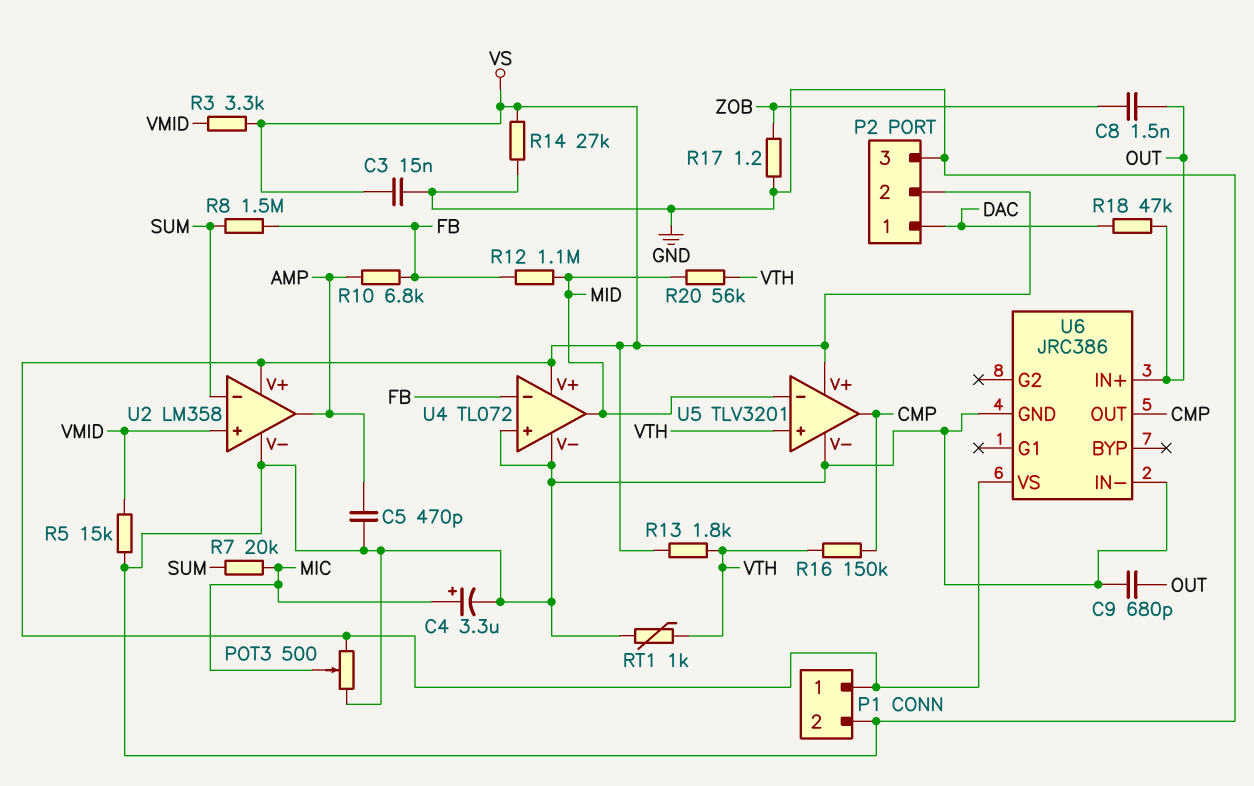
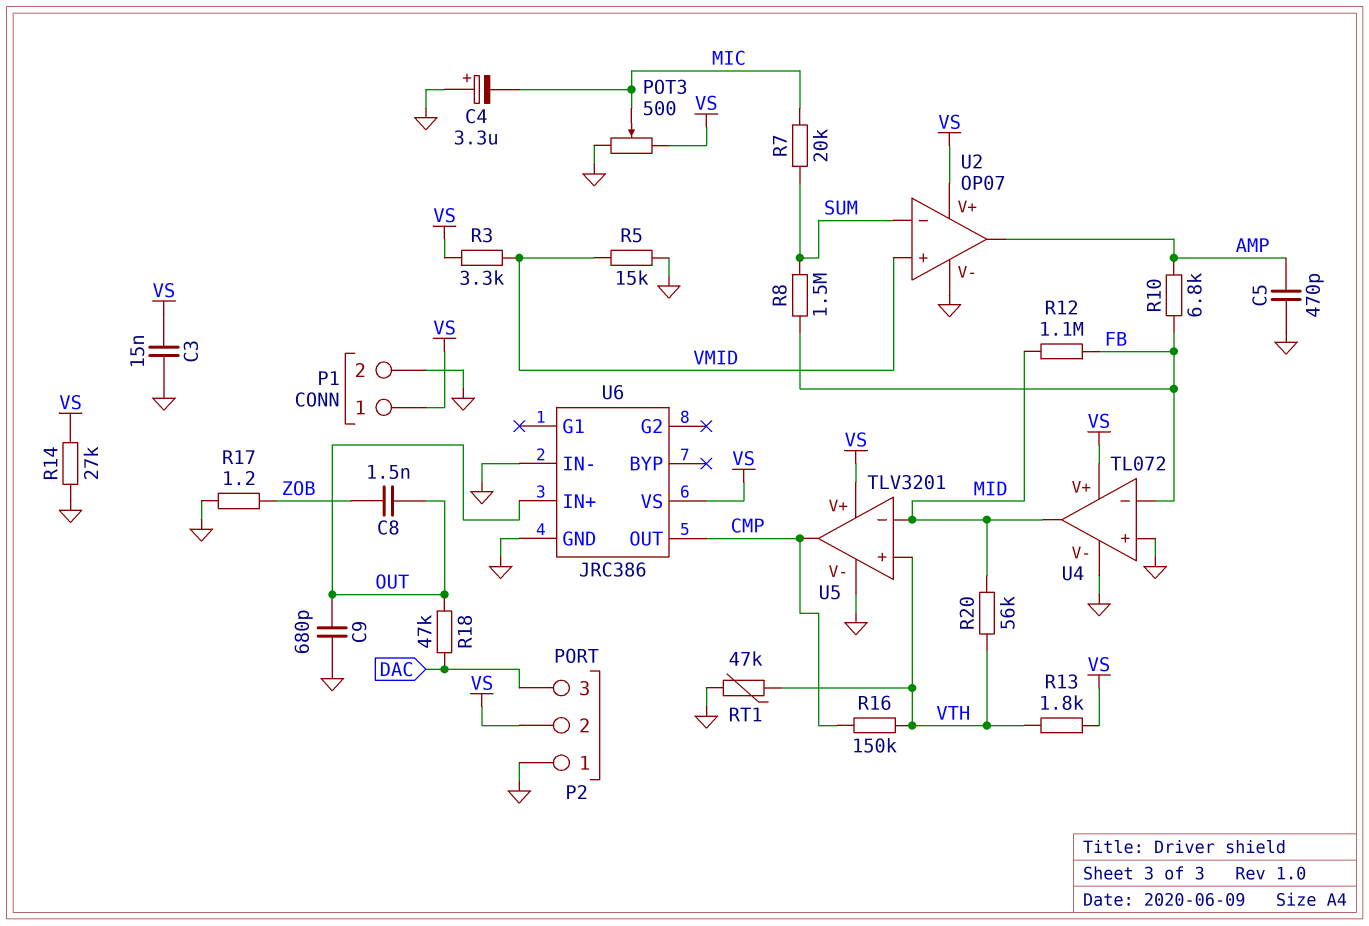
C4: 3.3uF (plus MIC, minus GND) -> 3.3uF (plus GND, minus MIC)
P2 pin 1: DAC -> GND
P2 pin 3: GND -> DAC
RT1: 1k (GND, VTH) -> 47k (GND, VTH)
U2: LM358 -> OP07

